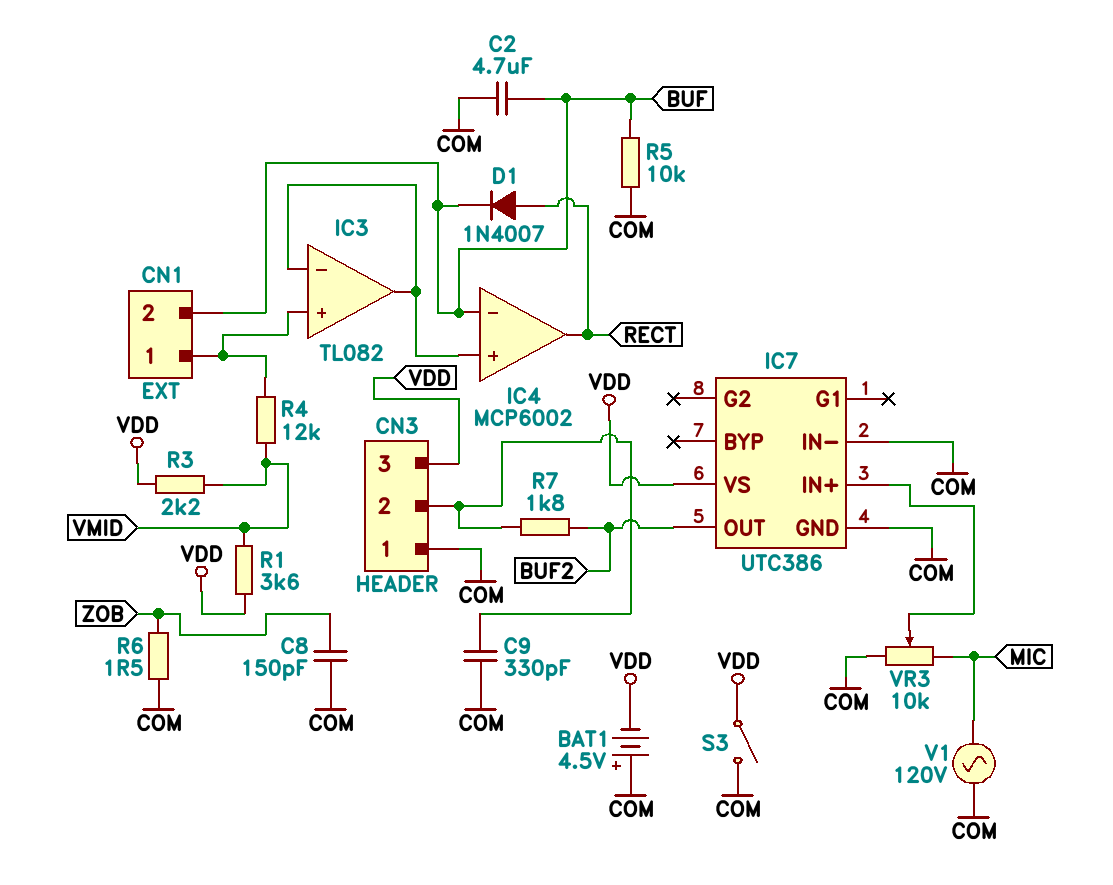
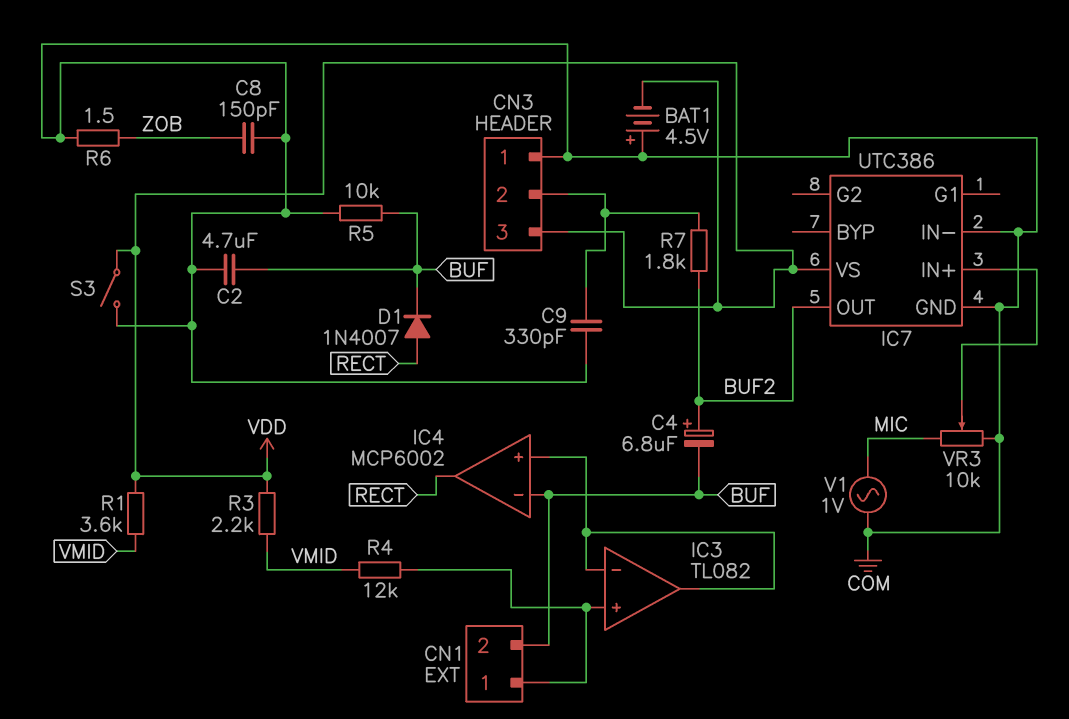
C4: none -> 6.8uF (plus BUF2, minus BUF)
V1: AC 120V (COM, MIC) -> AC 1V (COM, MIC)

